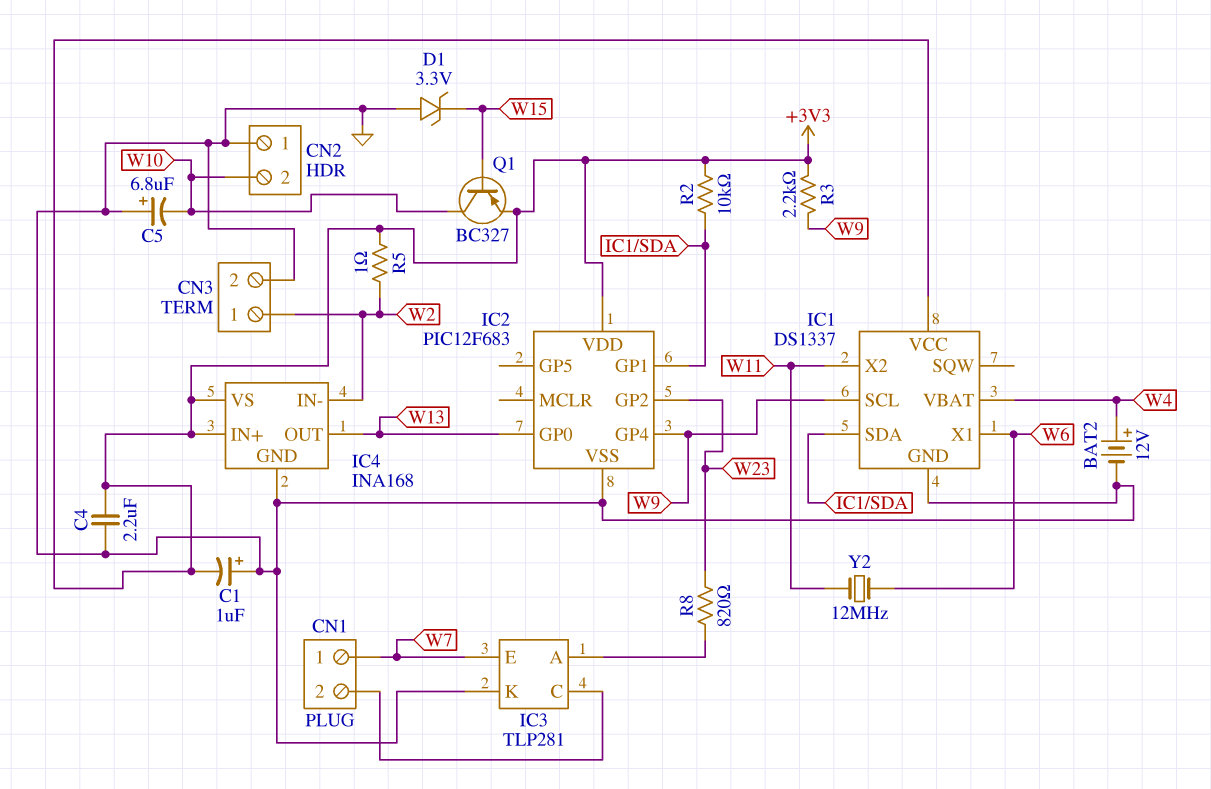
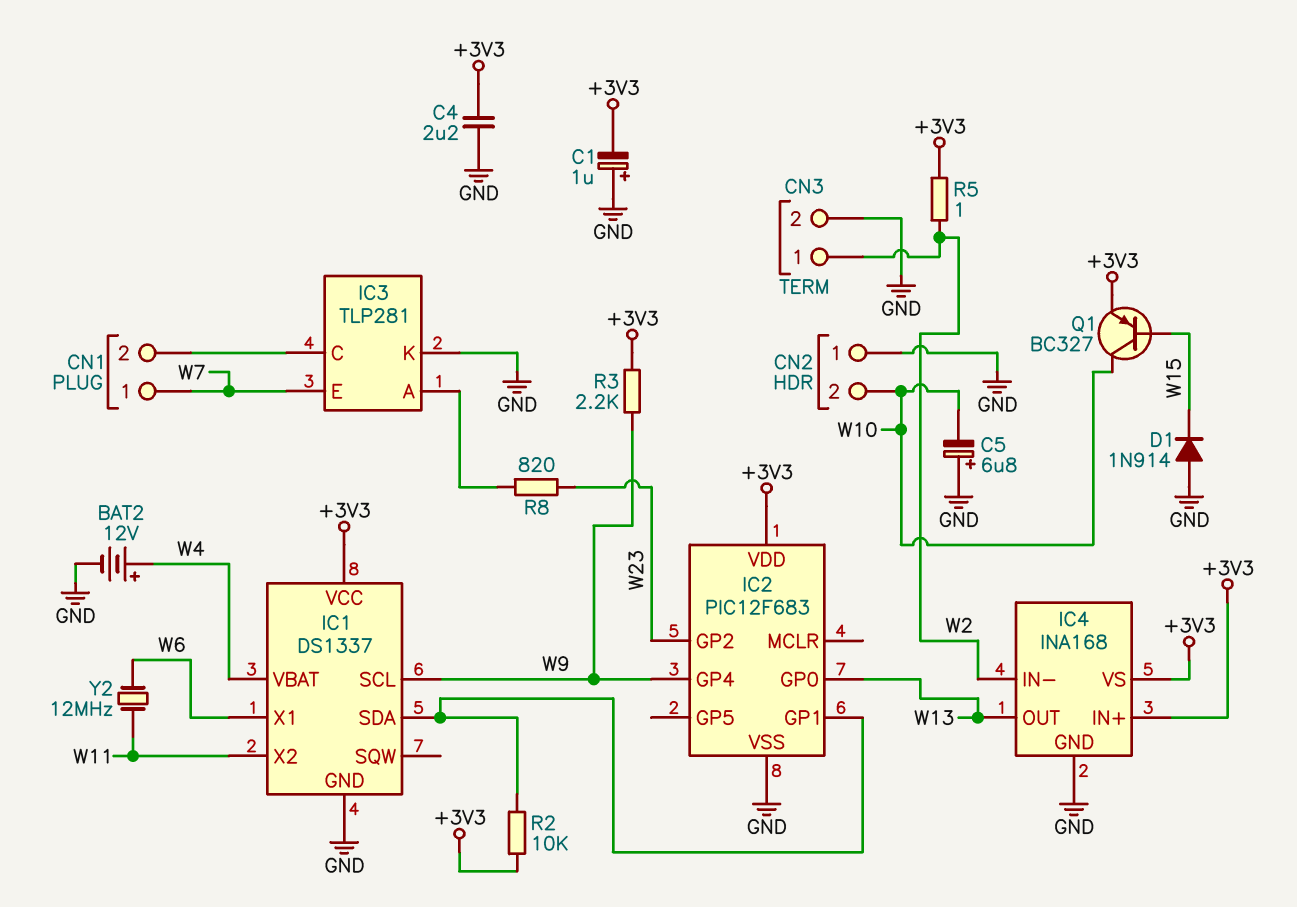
D1: zener 3.3V (A GND, K W15) -> diode 1N914 (A GND, K W15)

